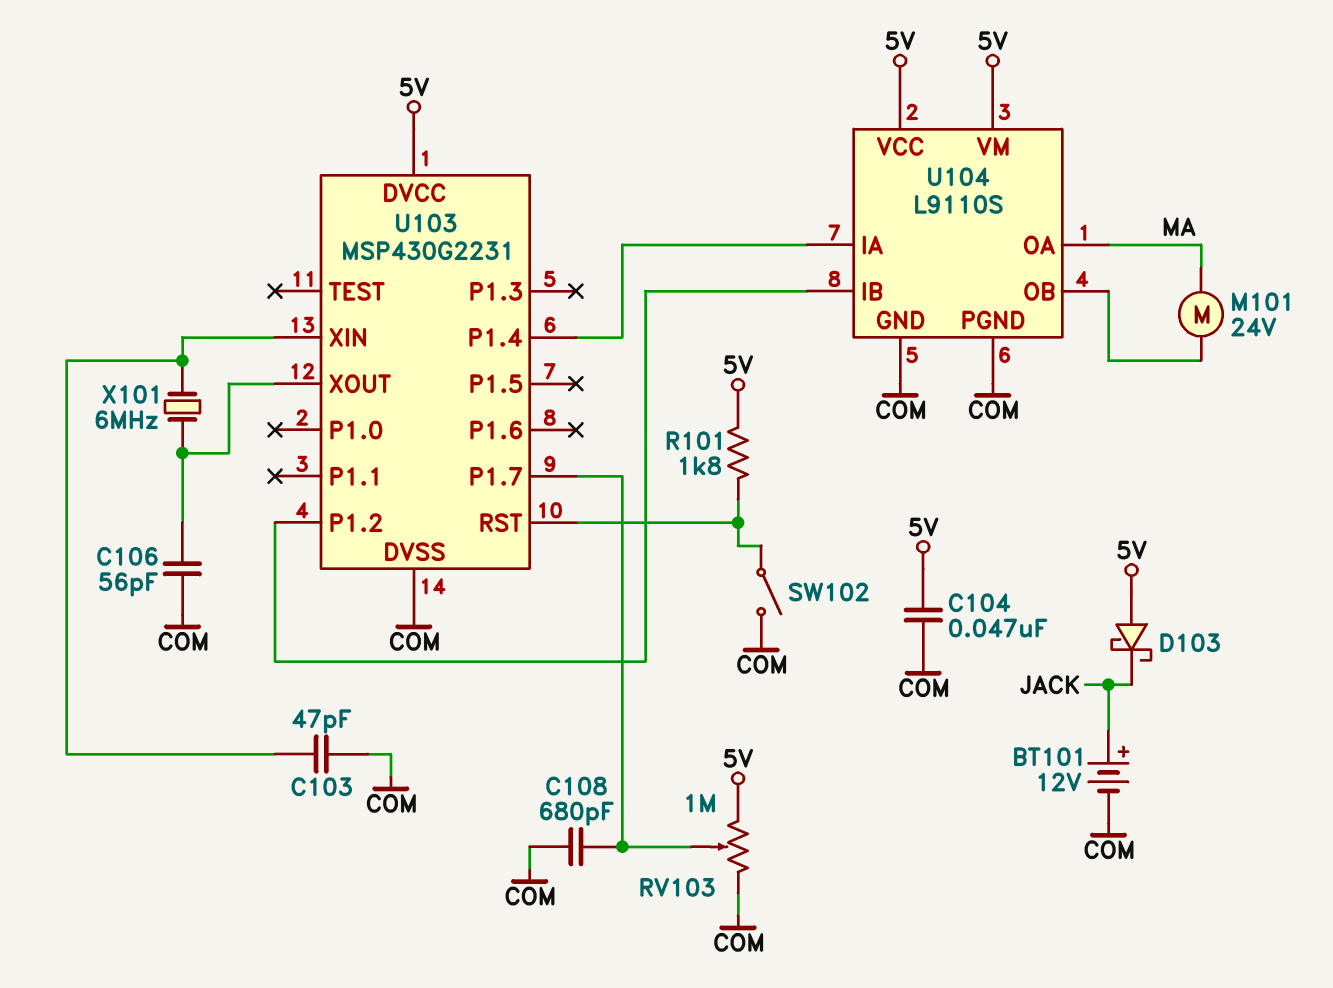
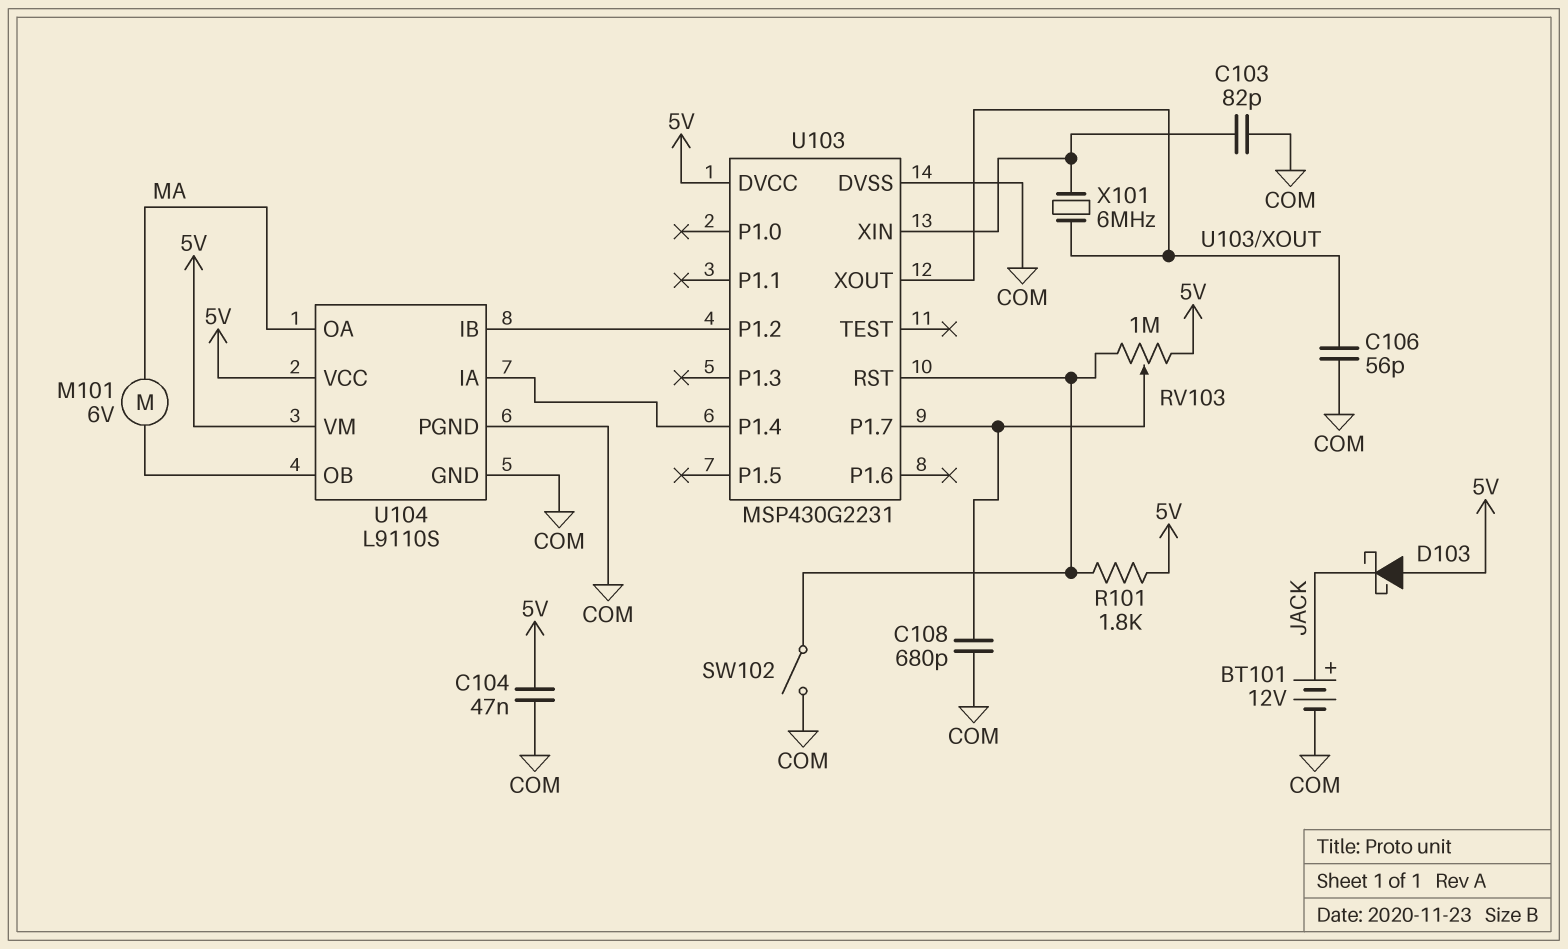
C103: 47pF (COM, U103/XIN) -> 82pF (COM, U103/XIN)
M101: motor 24V (MA, U104/OB) -> motor 6V (MA, U104/OB)
RV103: 1M (5V, COM, wiper U103/P1.7) -> 1M (5V, U103/RST, wiper U103/P1.7)

